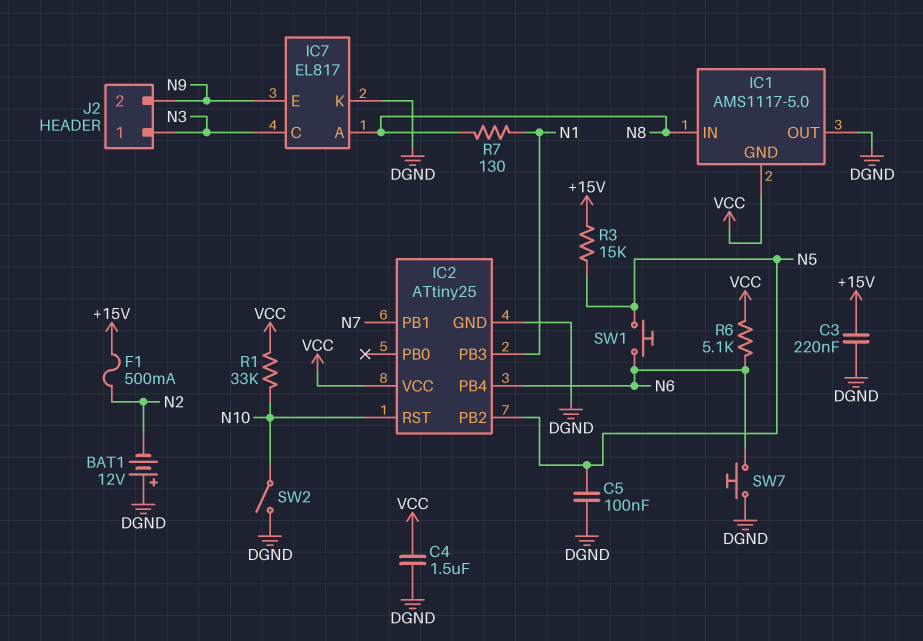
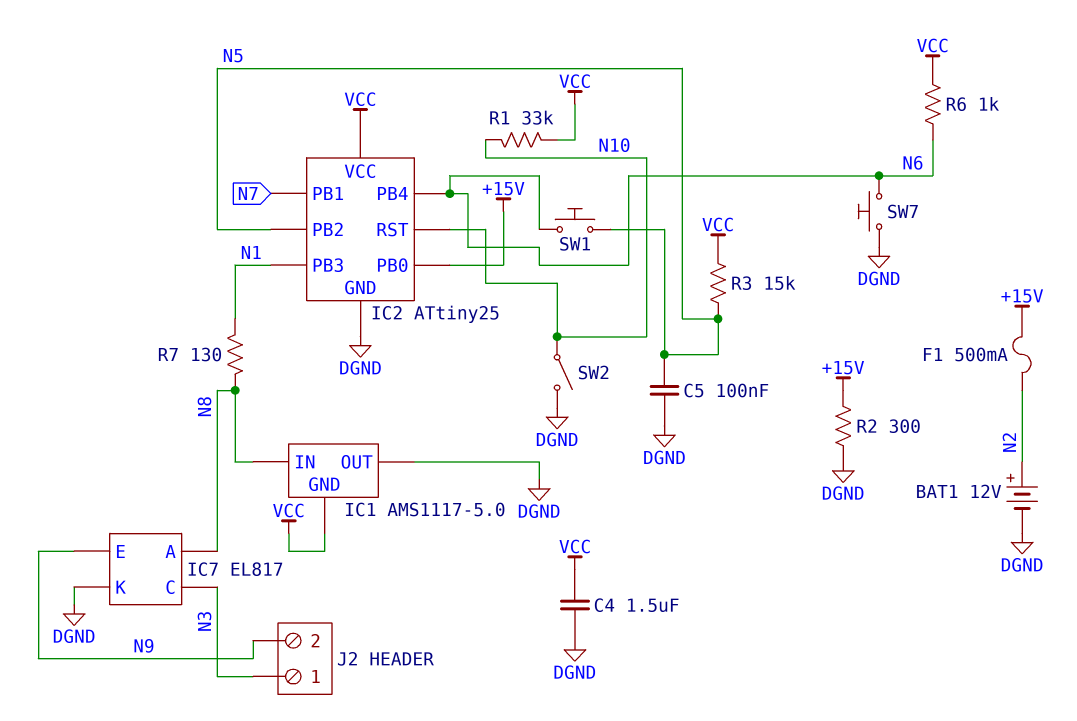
BAT1: 12V (plus DGND, minus N2) -> 12V (plus N2, minus DGND)
C3: 220nF (+15V, DGND) -> none
IC2 pin PB0: none -> +15V
R2: none -> 300 (+15V, DGND)
R3: 15k (+15V, N5) -> 15k (N5, VCC)
R6: 5.1k (N6, VCC) -> 1k (N6, VCC)

